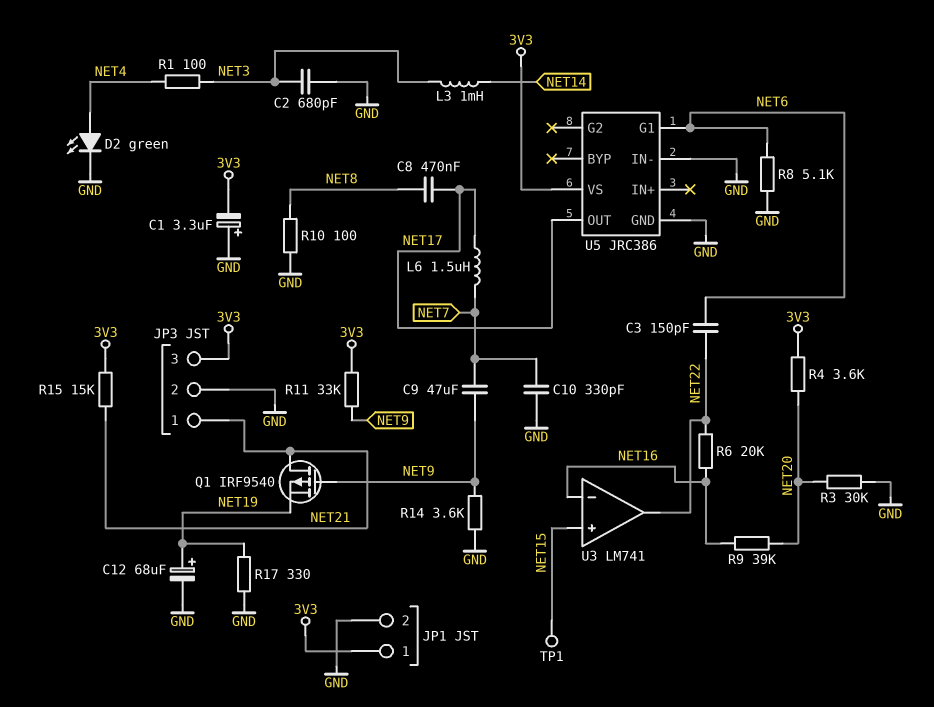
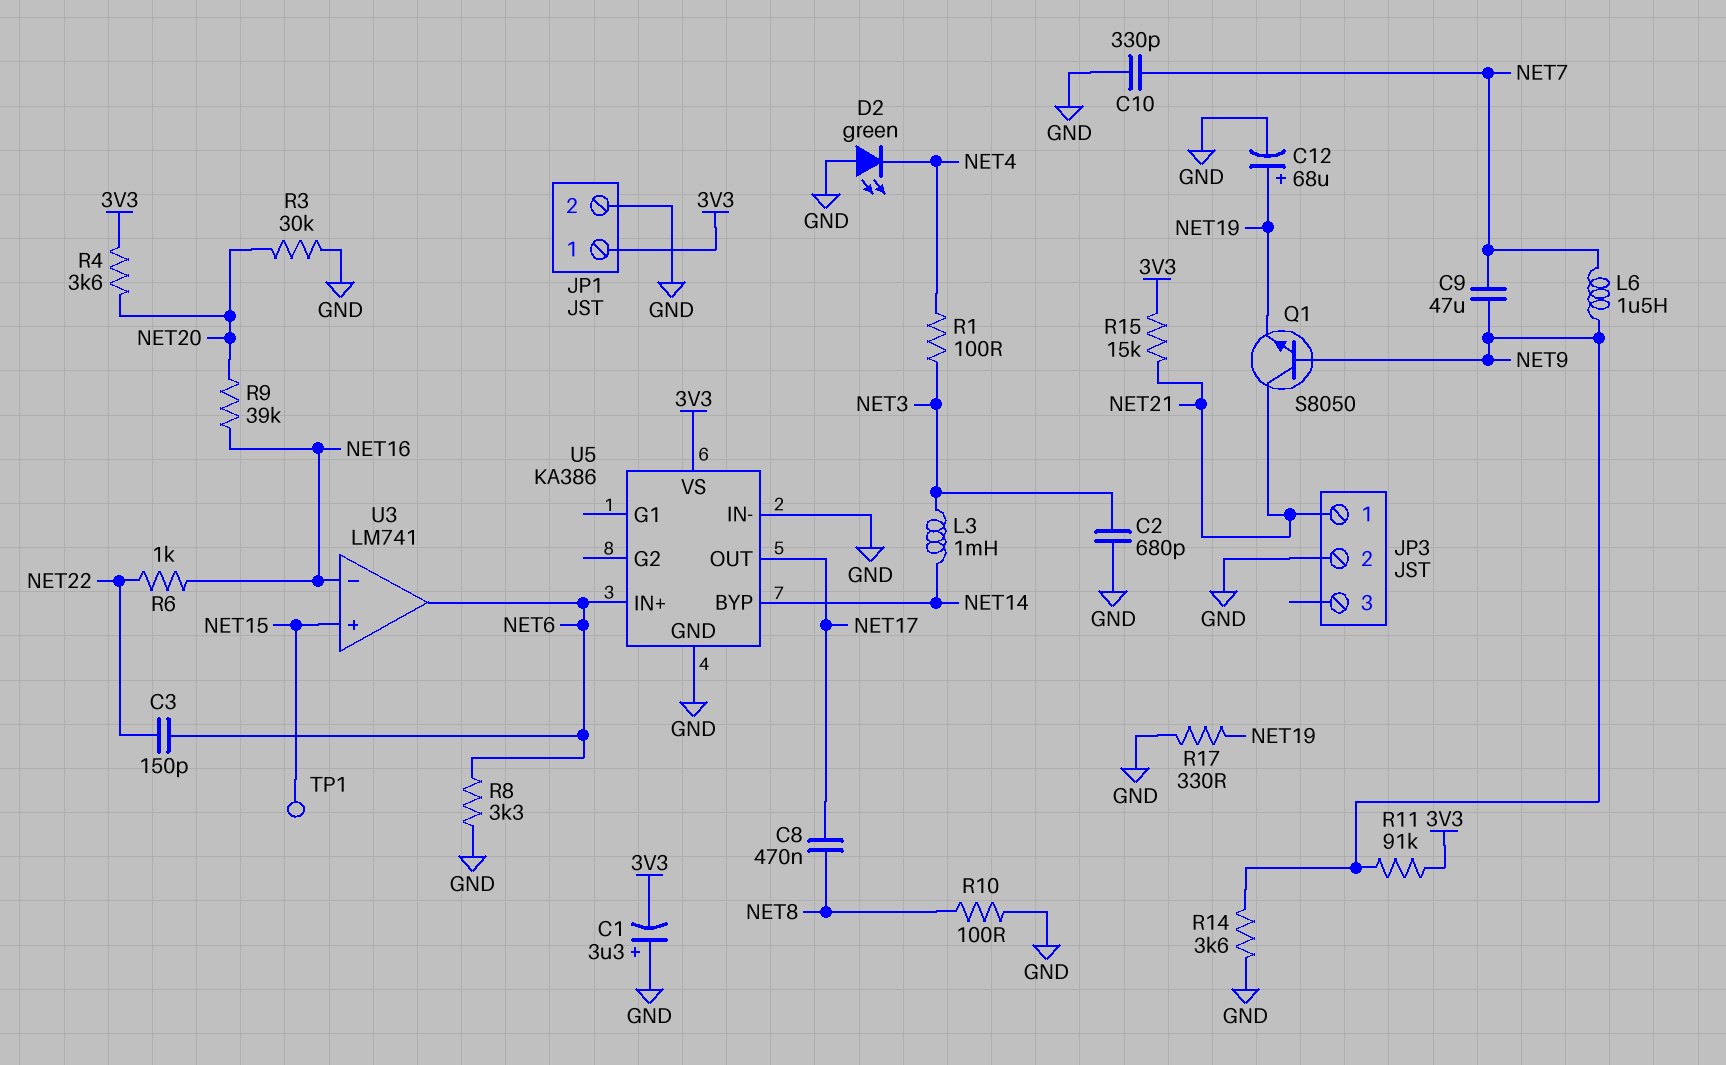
D2: LED green (A NET4, K GND) -> LED green (A GND, K NET4)
JP3 pin 3: 3V3 -> none
L6: 1.5uH (NET7, NET17) -> 1.5uH (NET7, NET9)
Q1: PMOS IRF9540 (G NET9, D NET21, S NET19) -> NPN S8050 (B NET9, C NET21, E NET19)
R6: 20k (NET16, NET22) -> 1k (NET16, NET22)
R8: 5.1k (GND, NET6) -> 3.3k (GND, NET6)
R11: 33k (3V3, NET9) -> 91k (3V3, NET9)
U3 pin out: NET22 -> NET6
U5: JRC386 -> KA386
U5 pin BYP: none -> NET14
U5 pin G1: NET6 -> none
U5 pin IN+: none -> NET6

